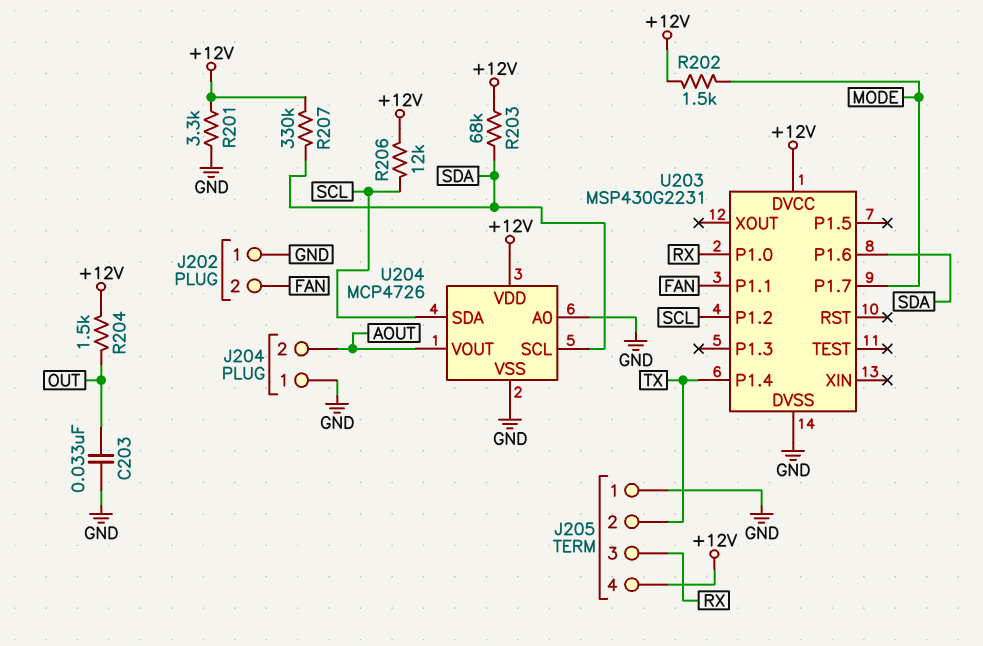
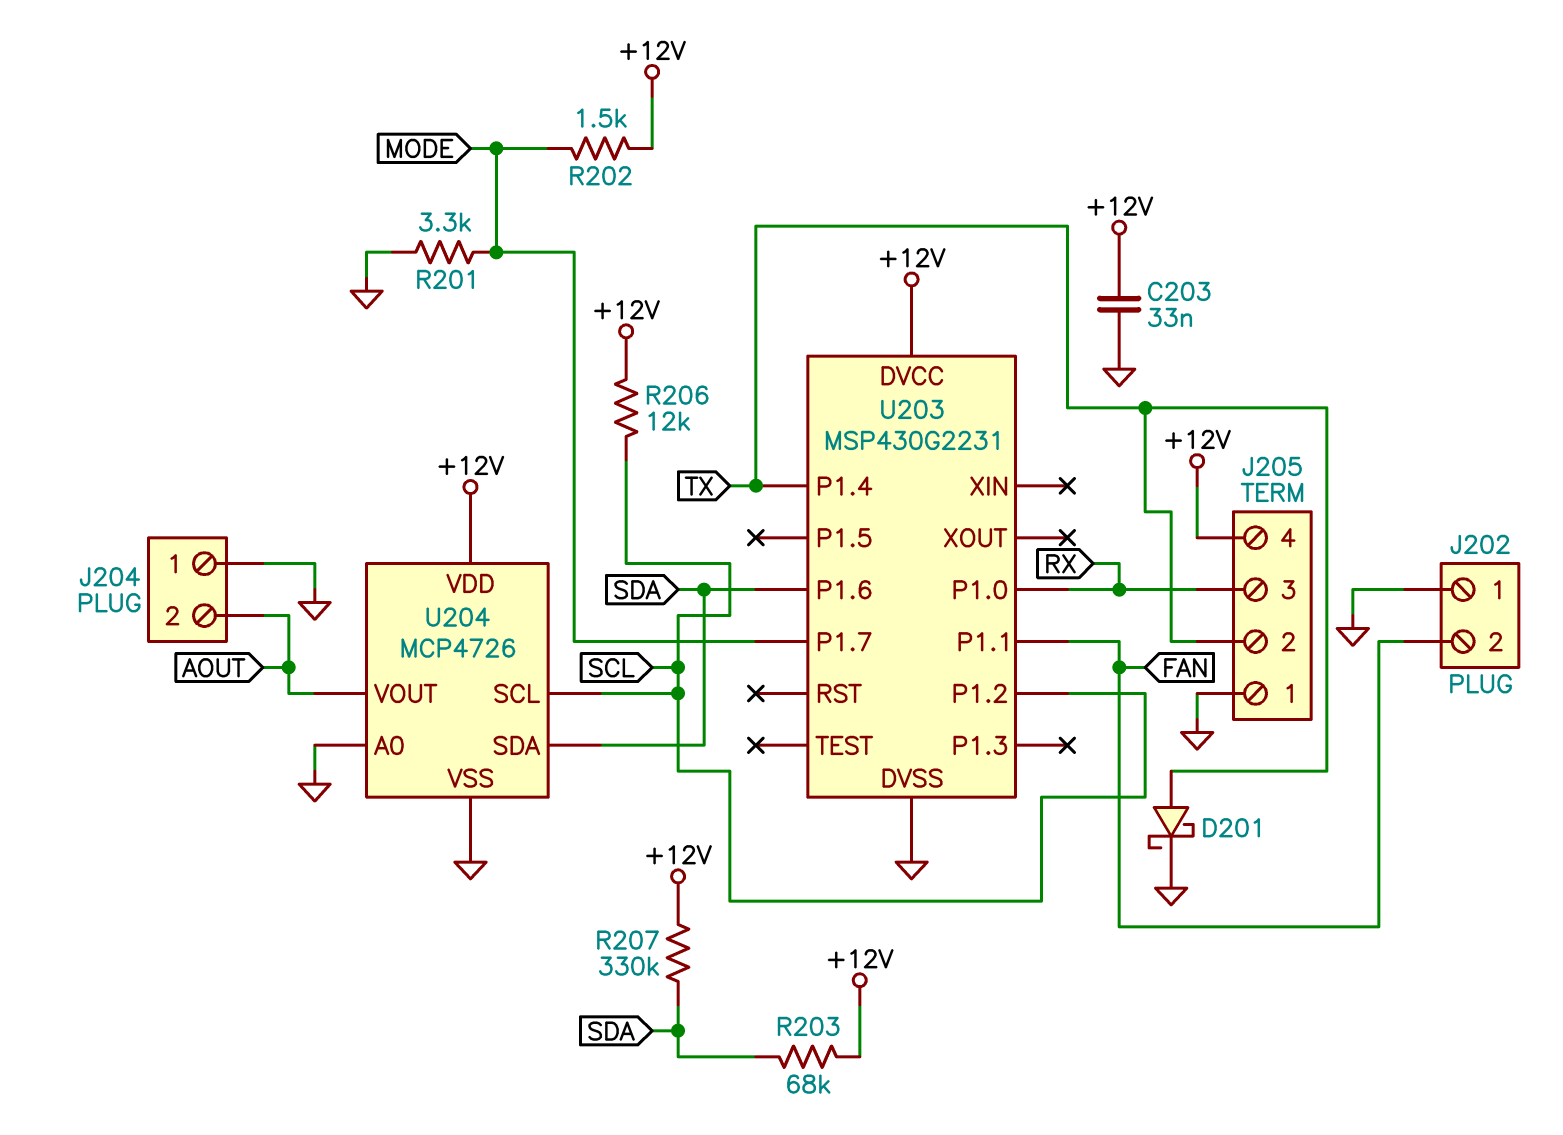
C203: 33nF (GND, OUT) -> 33nF (+12V, GND)
D201: none -> schottky (A TX, K GND)
R201: 3.3k (+12V, GND) -> 3.3k (GND, MODE)
R204: 1.5k (+12V, OUT) -> none
U204 pin SCL: SDA -> SCL
U204 pin SDA: SCL -> SDA

